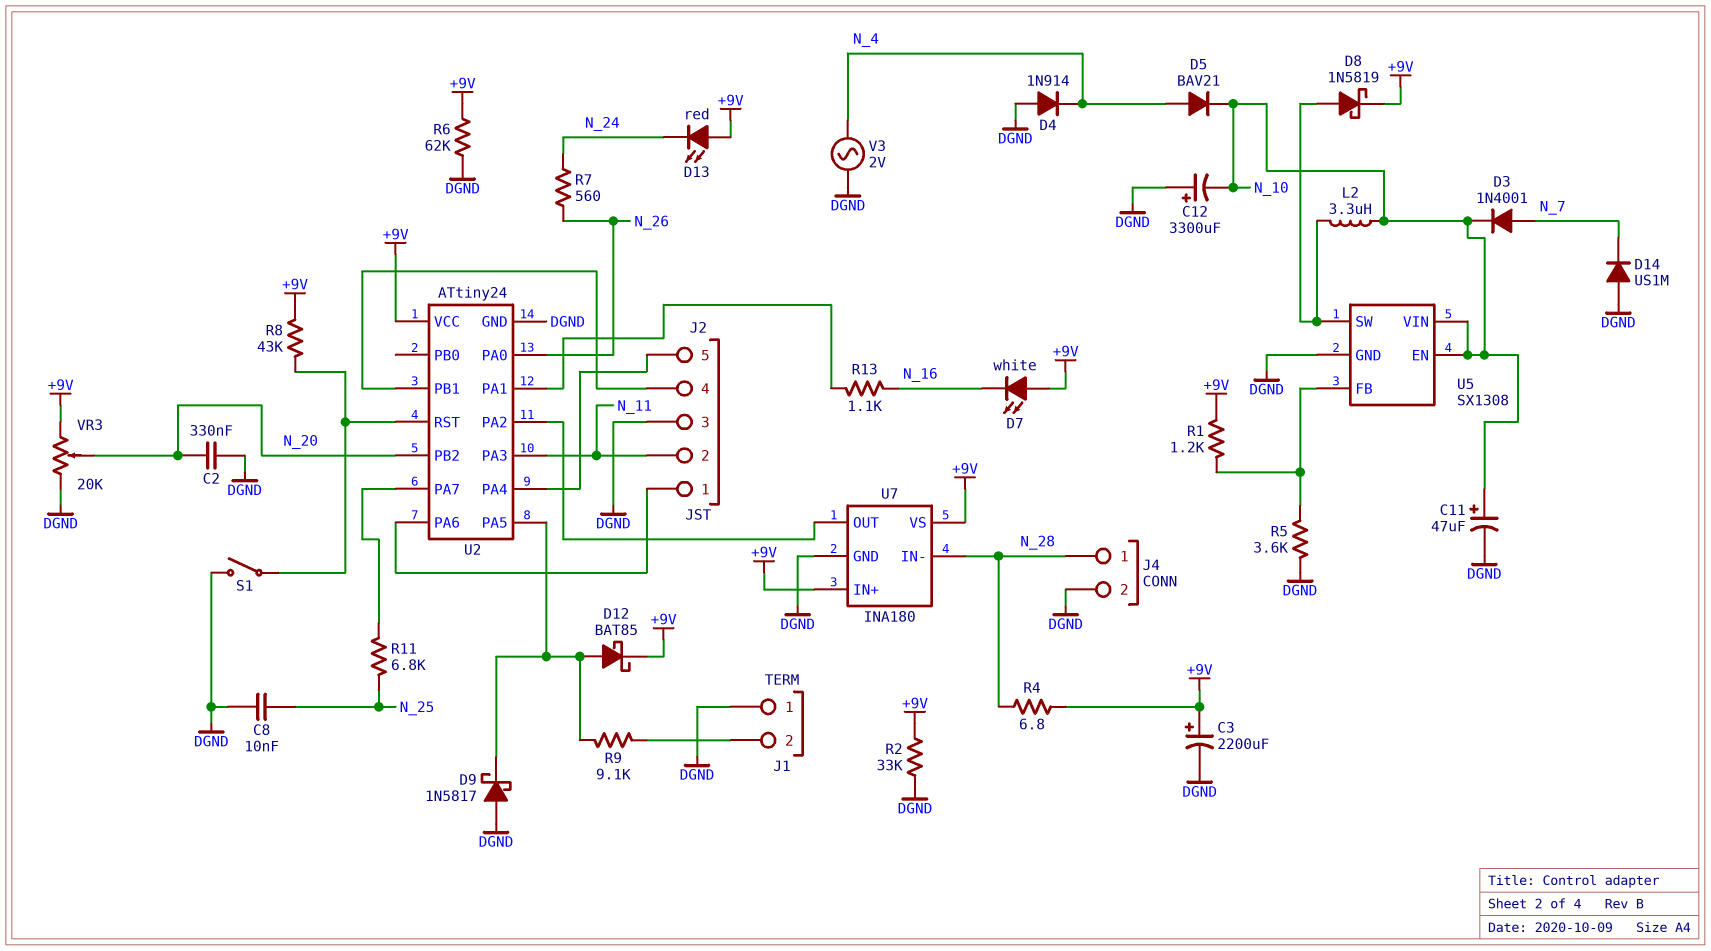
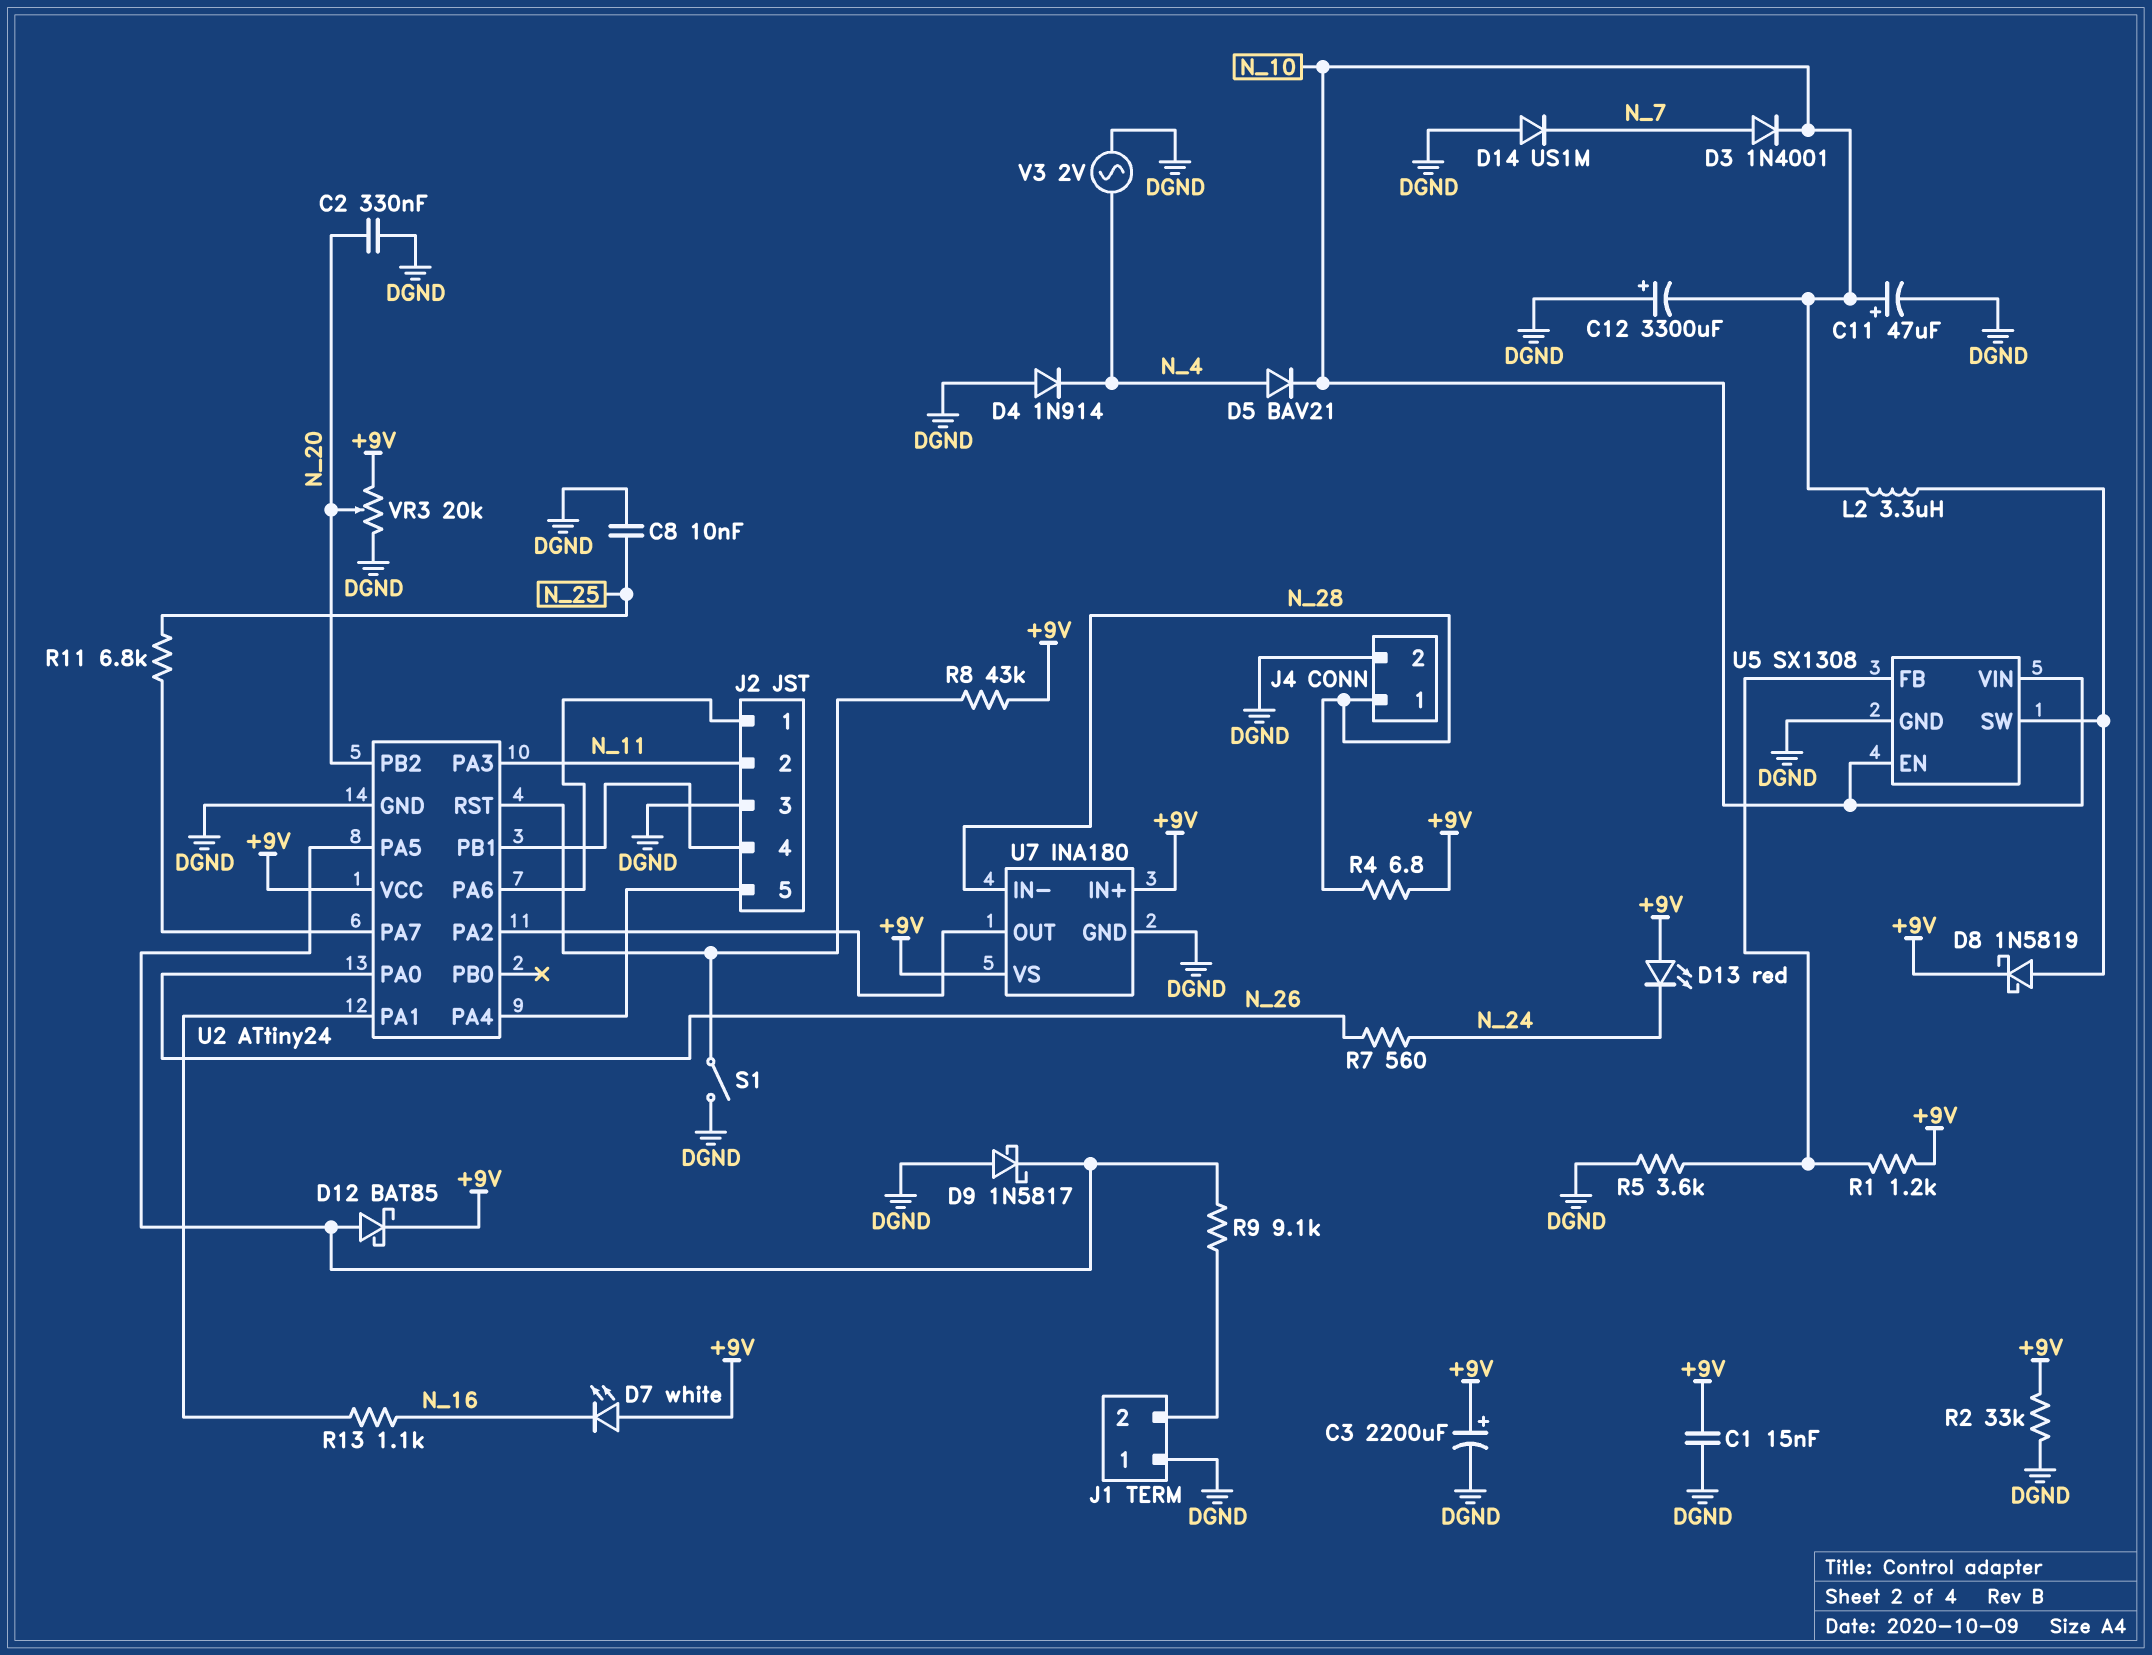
C1: none -> 15nF (+9V, DGND)
R6: 62k (+9V, DGND) -> none

